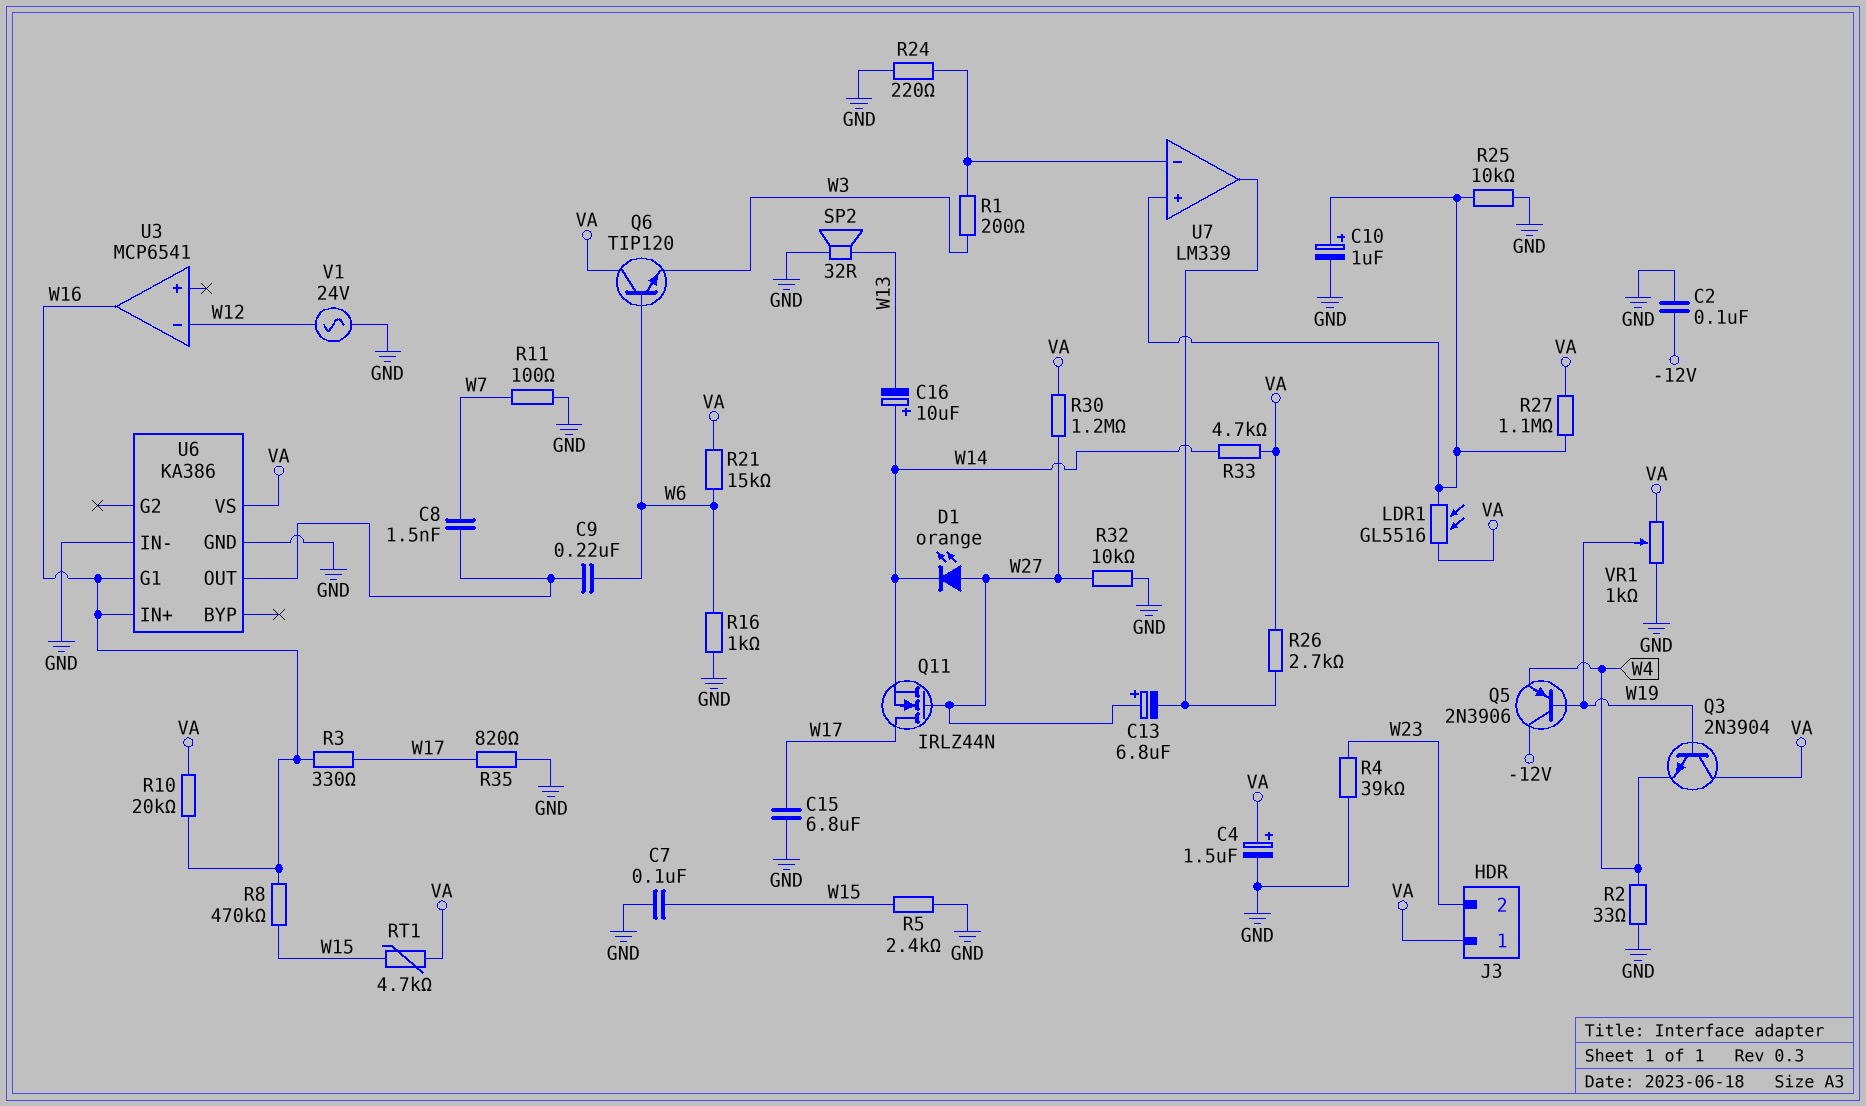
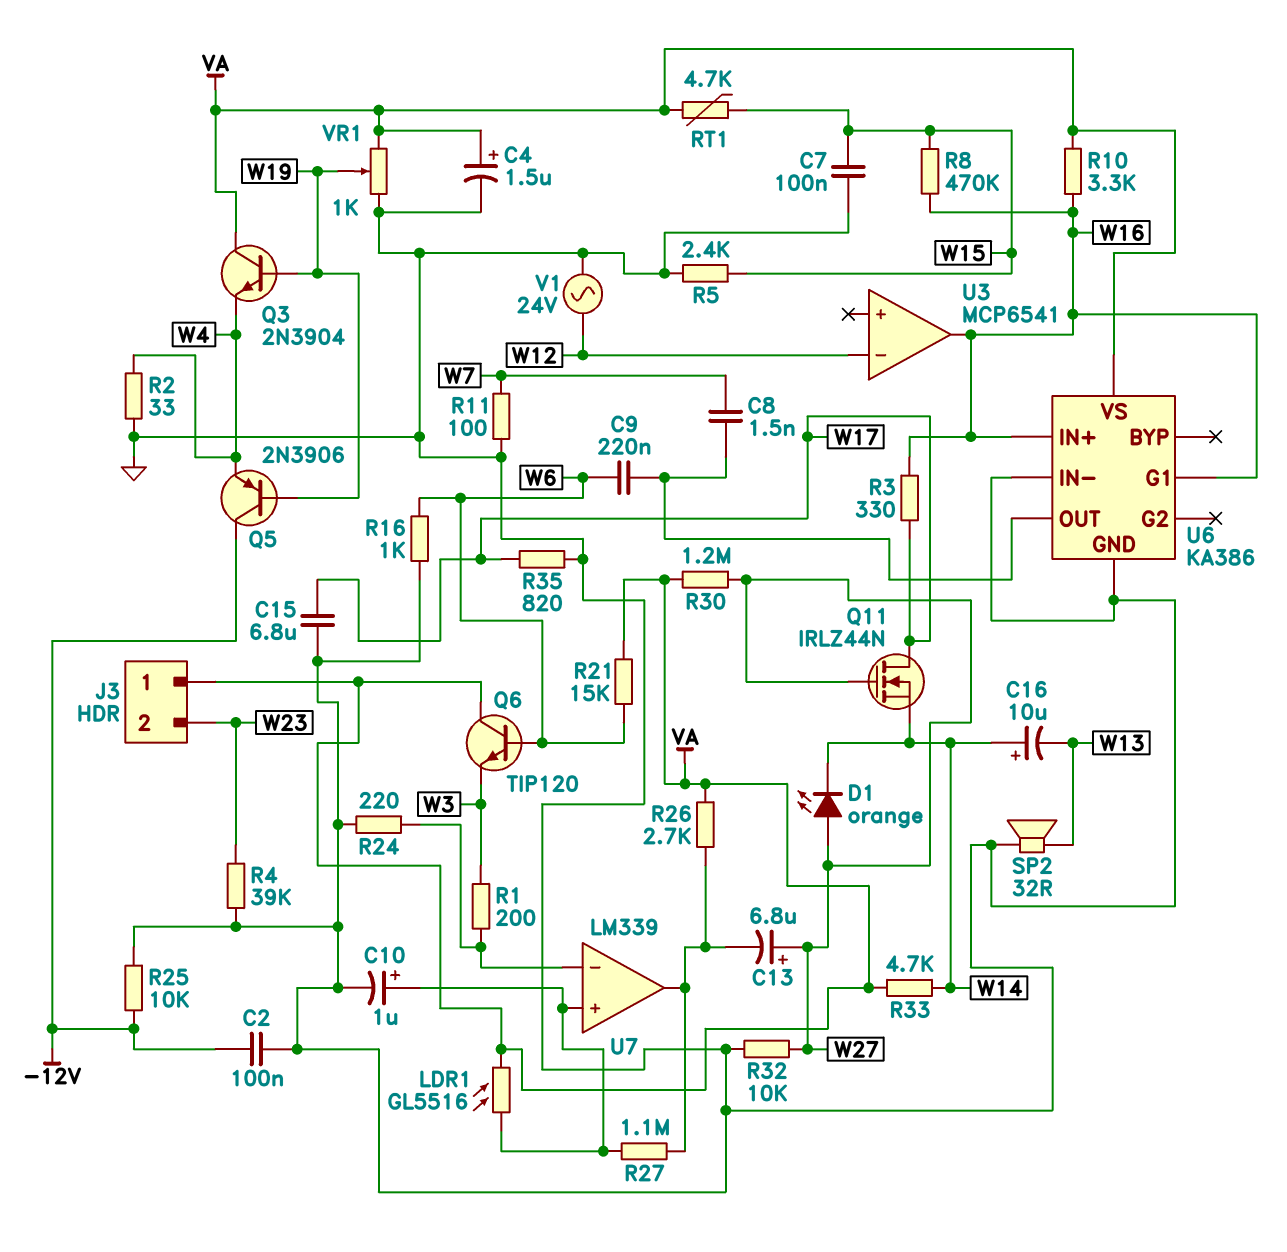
R10: 20k (VA, W16) -> 3.3k (VA, W16)
R25: 10k (GND, U7/in+) -> 10k (-12V, GND)
R27: 1.1M (U7/in+, VA) -> 1.1M (U7/in+, U7/out)

